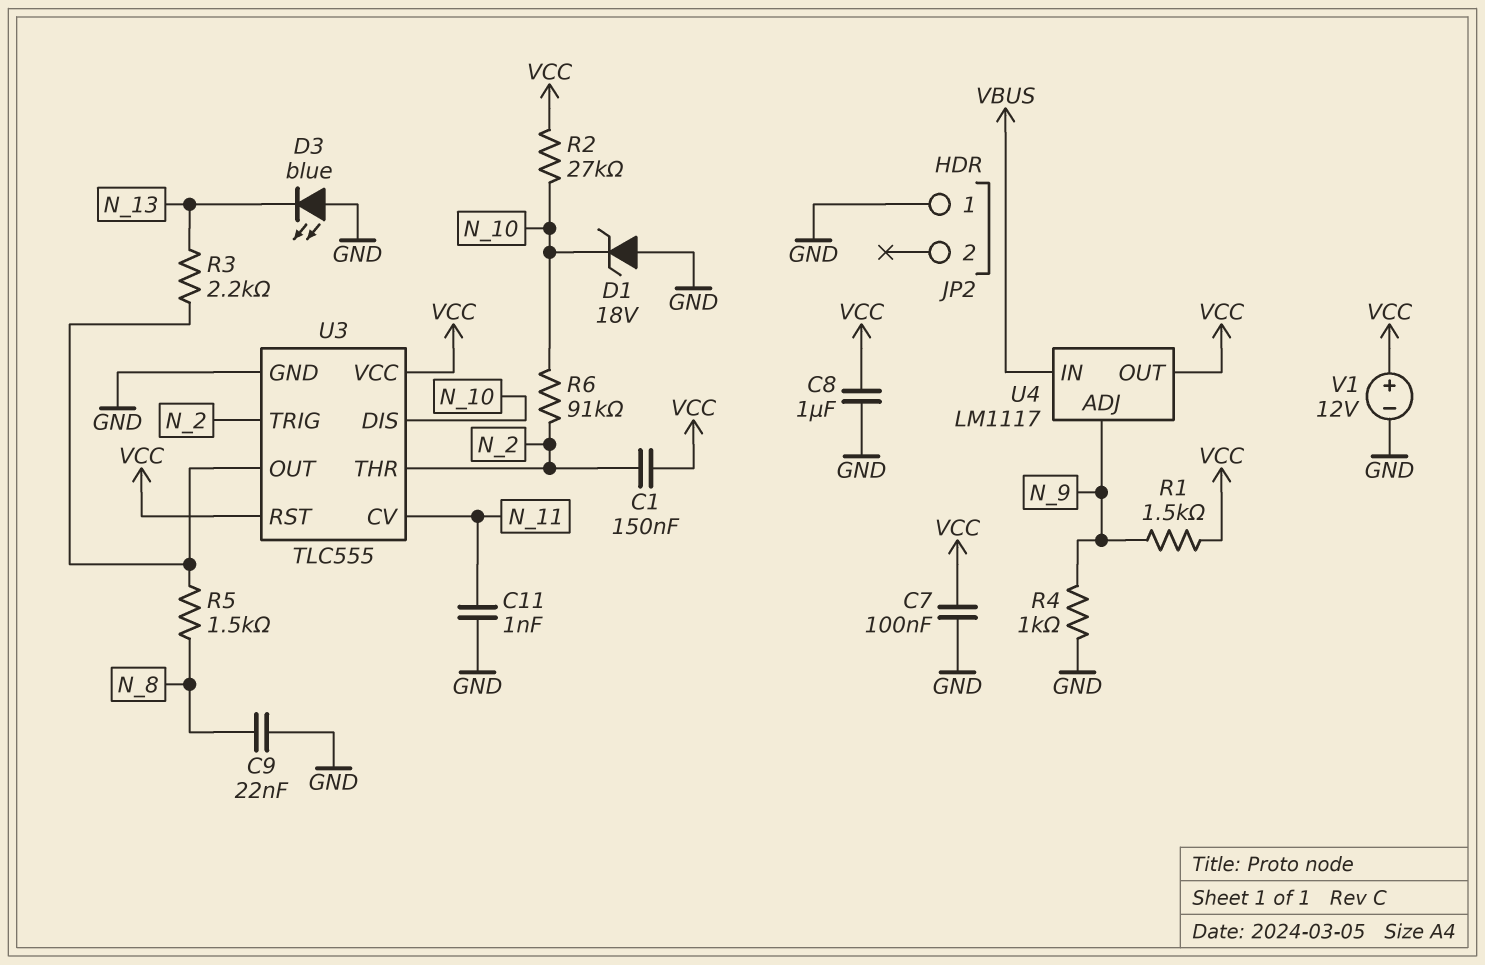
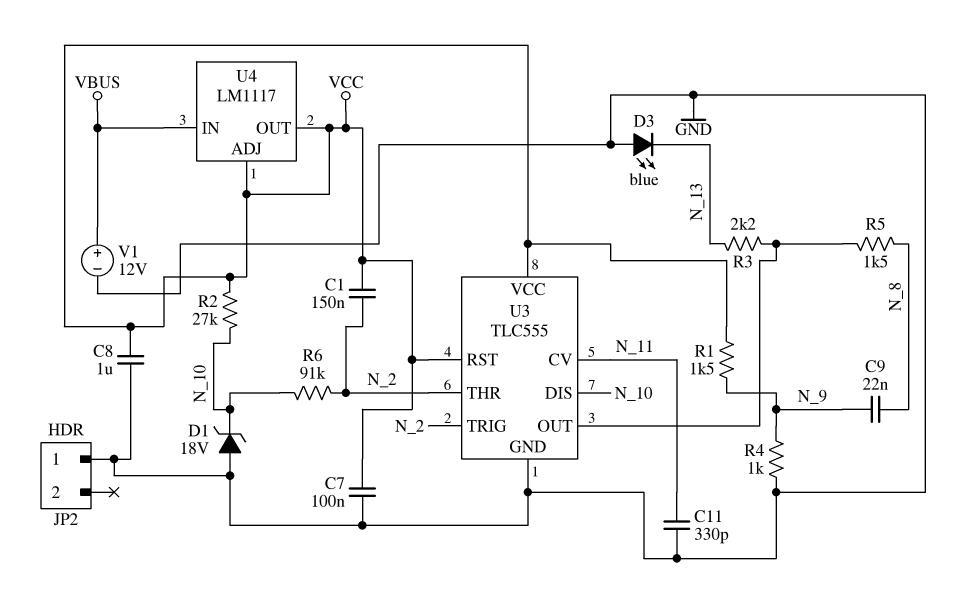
C9: 22nF (GND, N_8) -> 22nF (N_8, N_9)
C11: 1nF (GND, N_11) -> 330pF (GND, N_11)
U4 pin ADJ: N_9 -> VCC
V1: 12V (plus VCC, minus GND) -> 12V (plus VBUS, minus GND)

